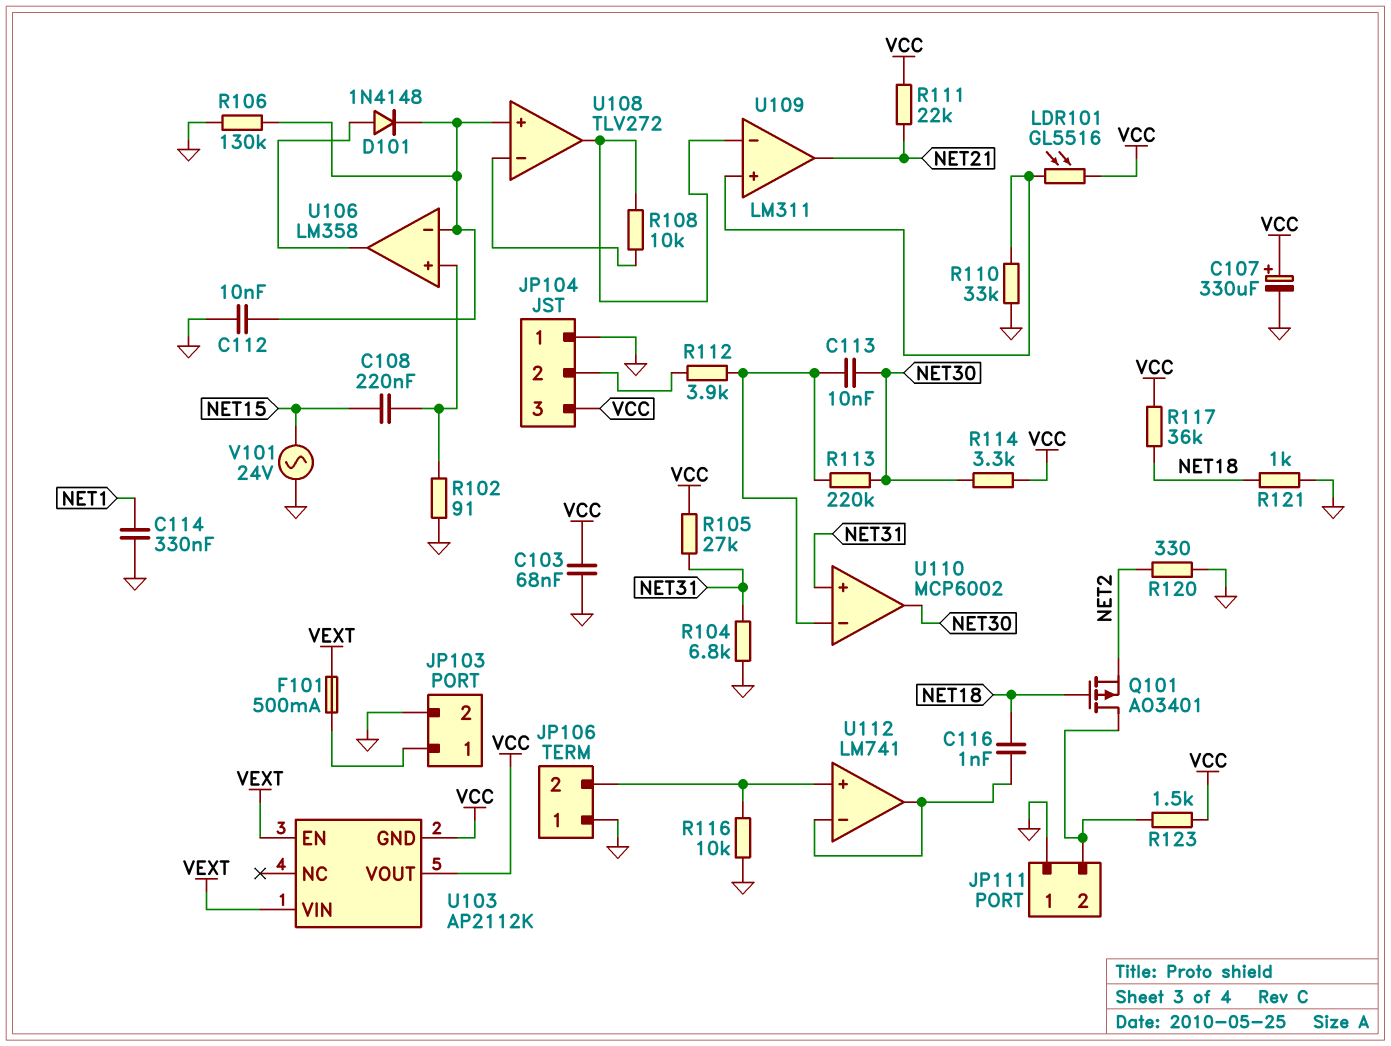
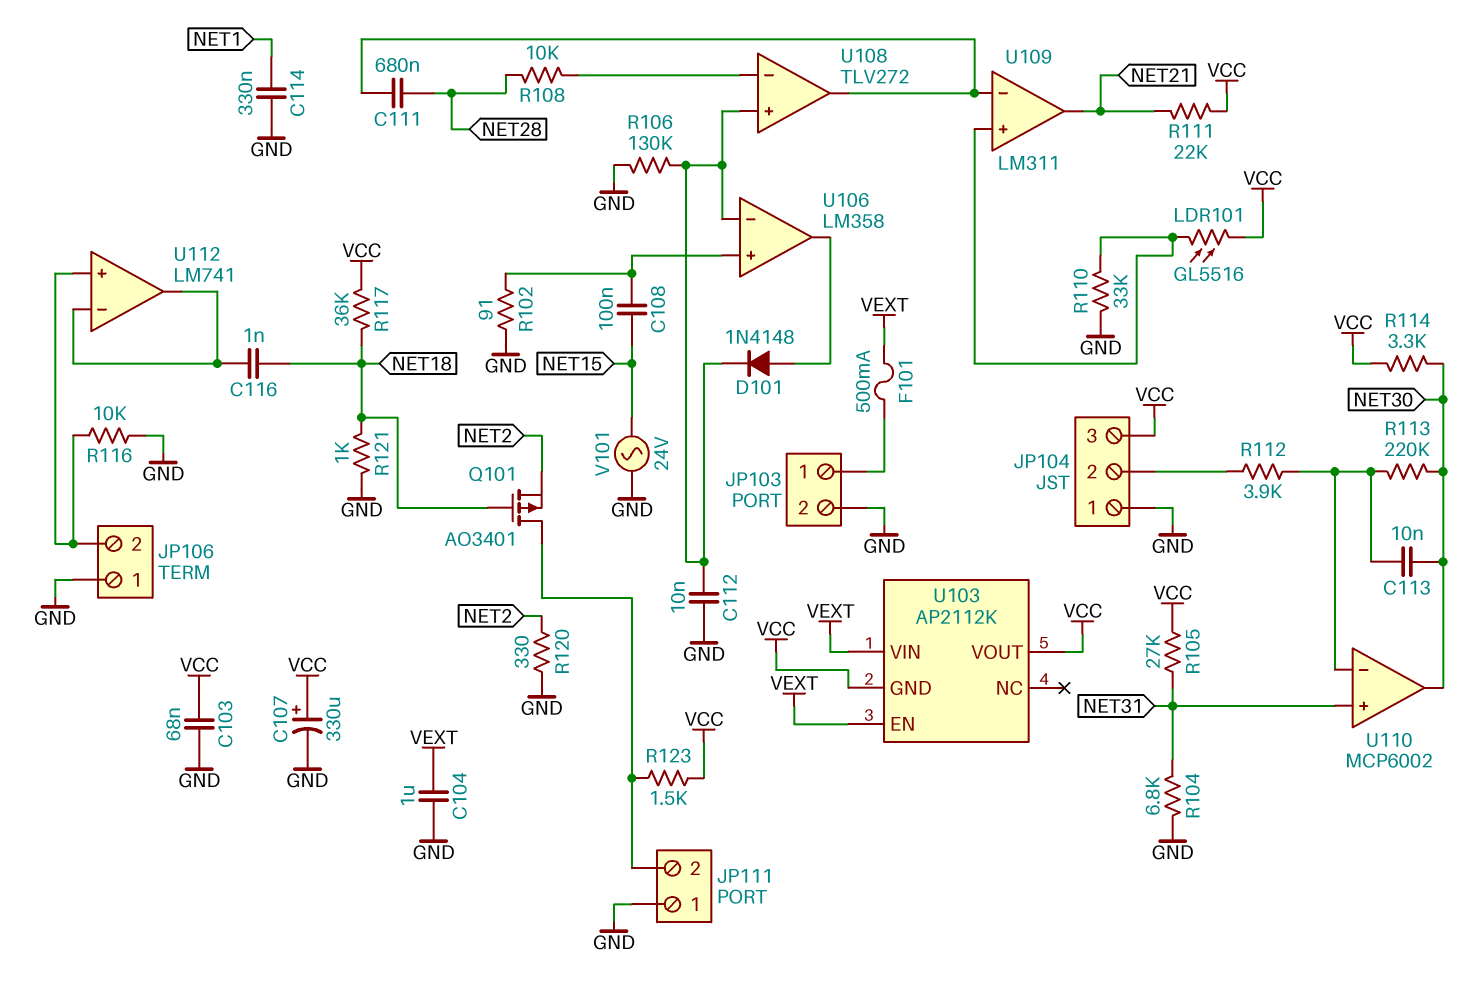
C104: none -> 1uF (GND, VEXT)
C108: 220nF (NET15, U106/in+) -> 100nF (NET15, U106/in+)
C111: none -> 680nF (NET28, U108/out)
R108: 10k (U108/in-, U108/out) -> 10k (NET28, U108/in-)

